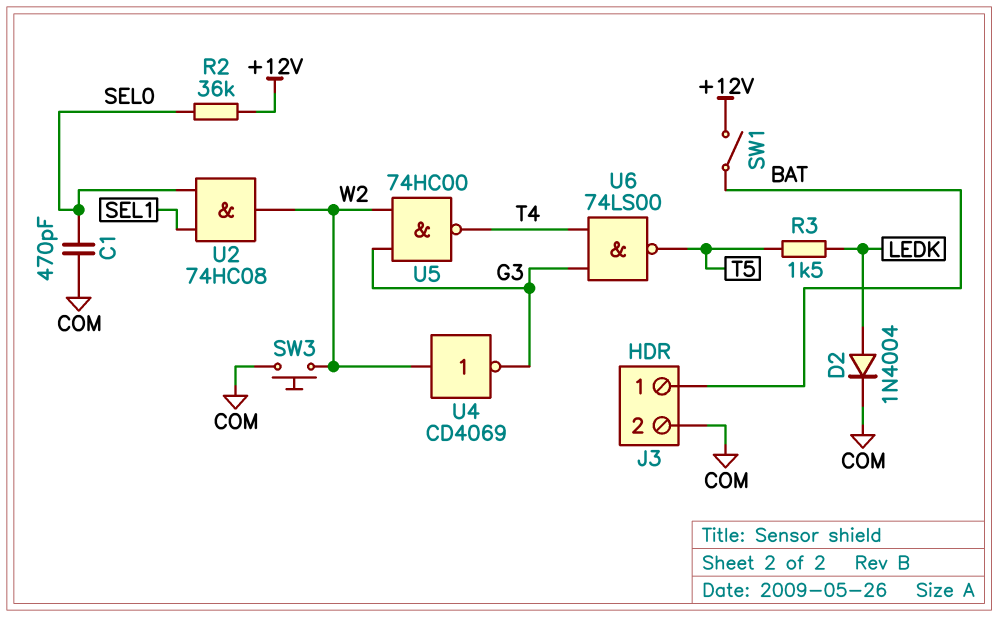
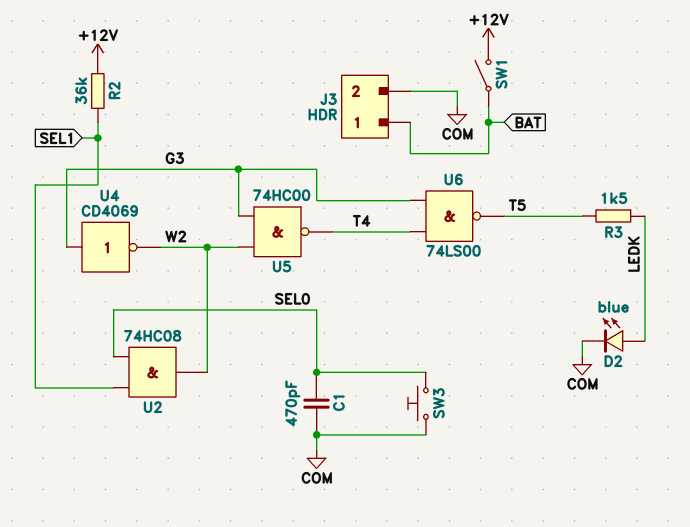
D2: diode 1N4004 (A LEDK, K COM) -> LED blue (A LEDK, K COM)
R2: 36k (+12V, SEL0) -> 36k (+12V, SEL1)
SW3: button (COM, W2) -> button (COM, SEL0)
U4: NOT CD4069 (in W2, out G3) -> NOT CD4069 (in G3, out W2)

